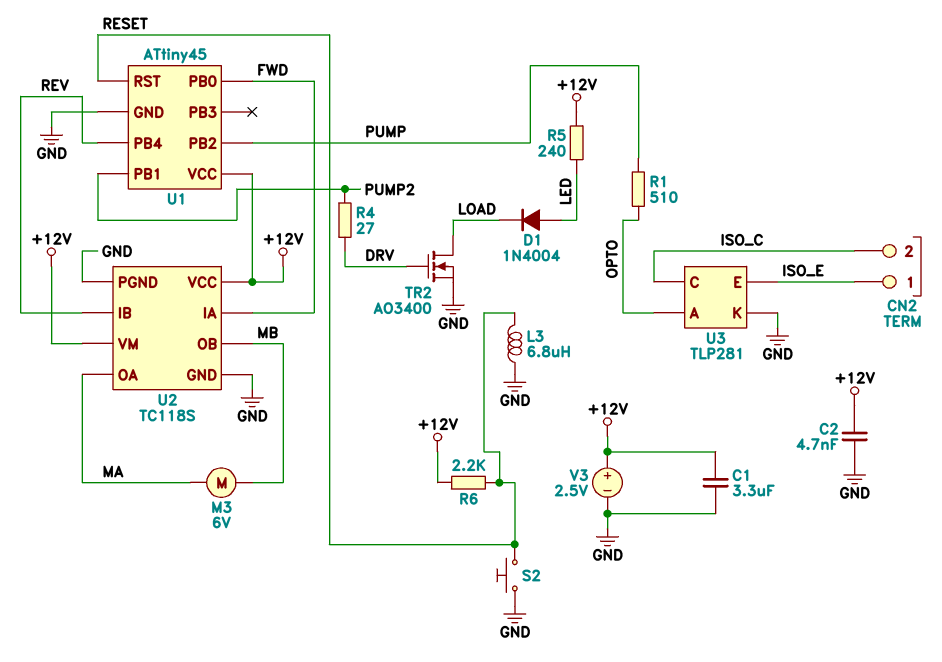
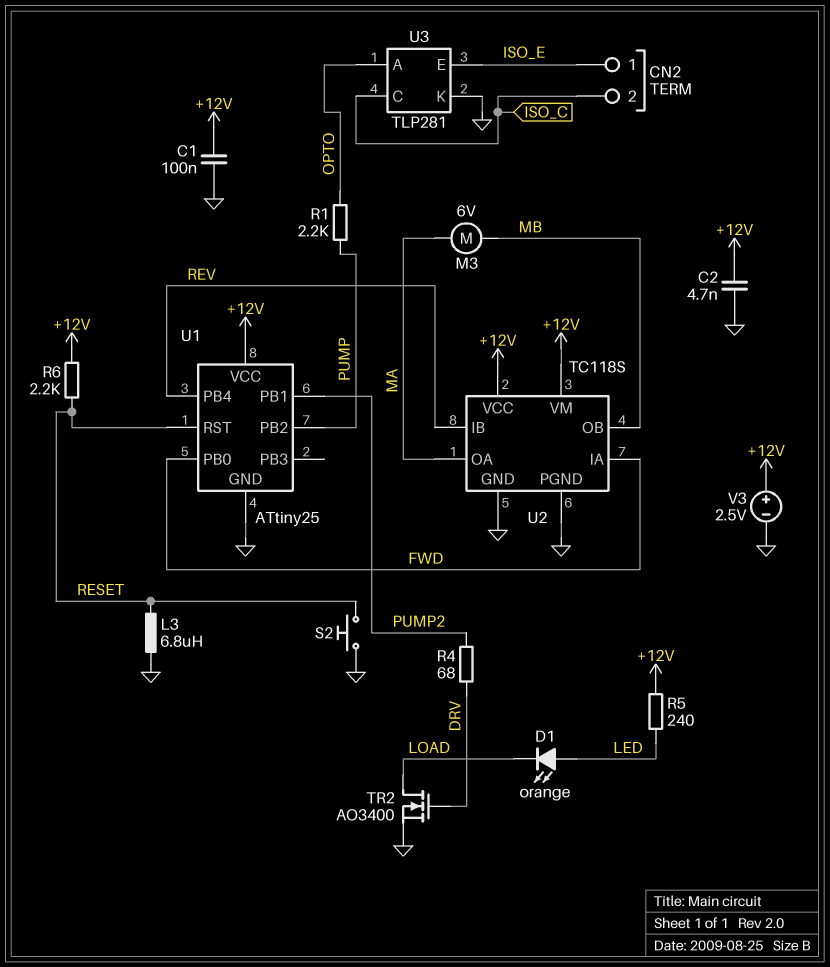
C1: 3.3uF (+12V, GND) -> 100nF (+12V, GND)
D1: diode 1N4004 (A LED, K LOAD) -> LED orange (A LED, K LOAD)
R1: 510 (OPTO, PUMP) -> 2.2k (OPTO, PUMP)
R4: 27 (DRV, PUMP2) -> 68 (DRV, PUMP2)
U1: ATtiny45 -> ATtiny25

